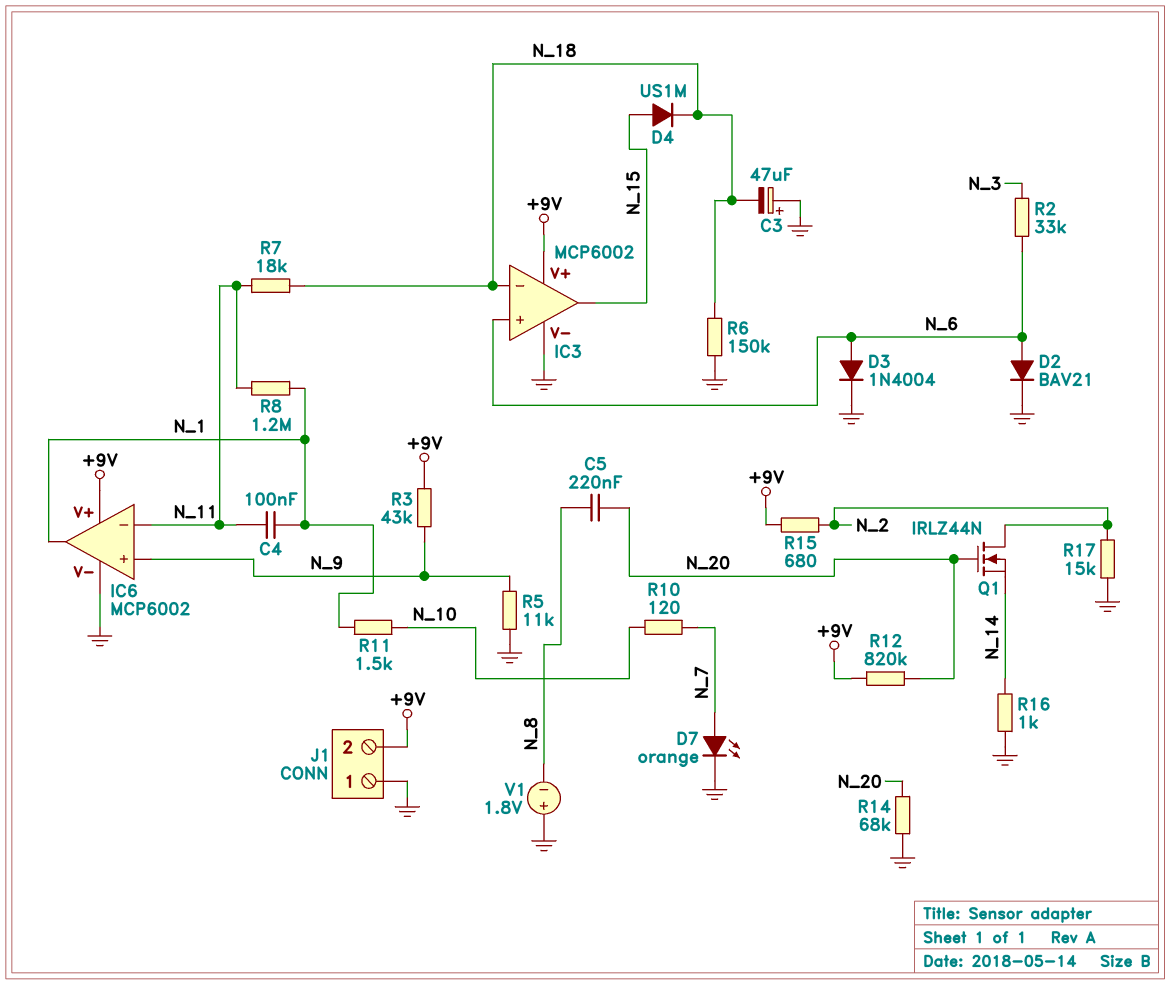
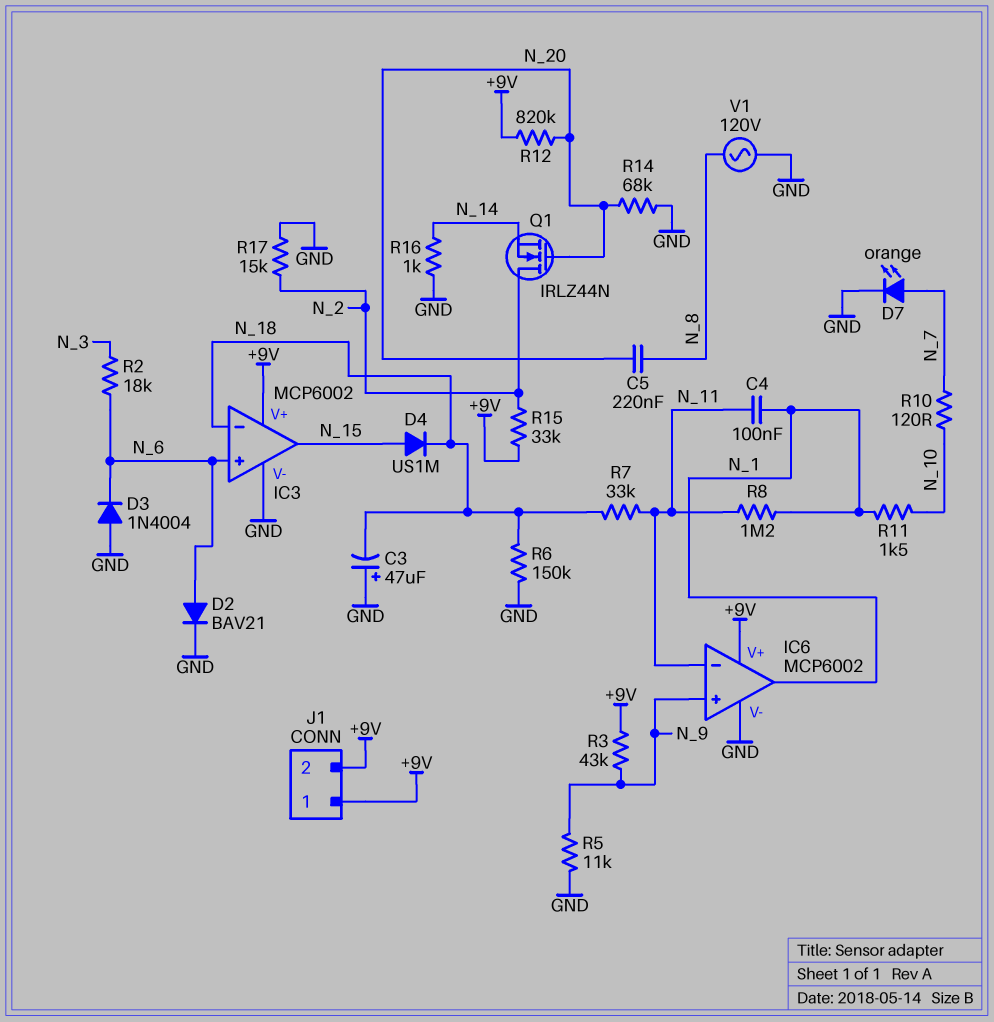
D3: diode 1N4004 (A N_6, K GND) -> diode 1N4004 (A GND, K N_6)
J1 pin 1: GND -> +9V
R2: 33k (N_3, N_6) -> 18k (N_3, N_6)
R7: 18k (N_11, N_18) -> 33k (N_11, N_18)
R15: 680 (+9V, N_2) -> 33k (+9V, N_2)
V1: 1.8V (plus GND, minus N_8) -> AC 120V (GND, N_8)

